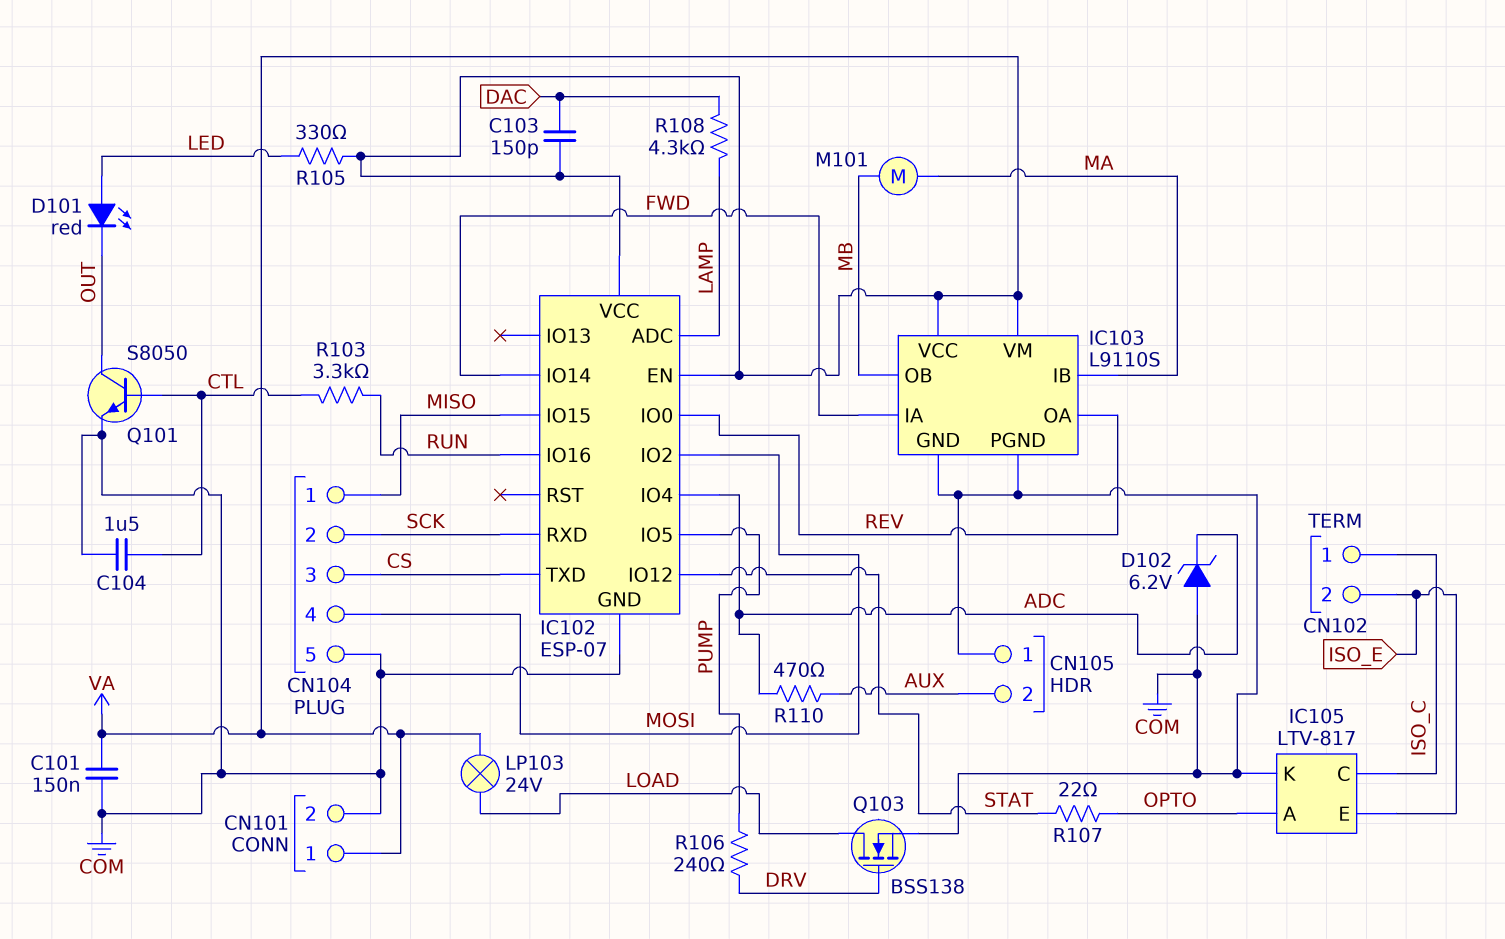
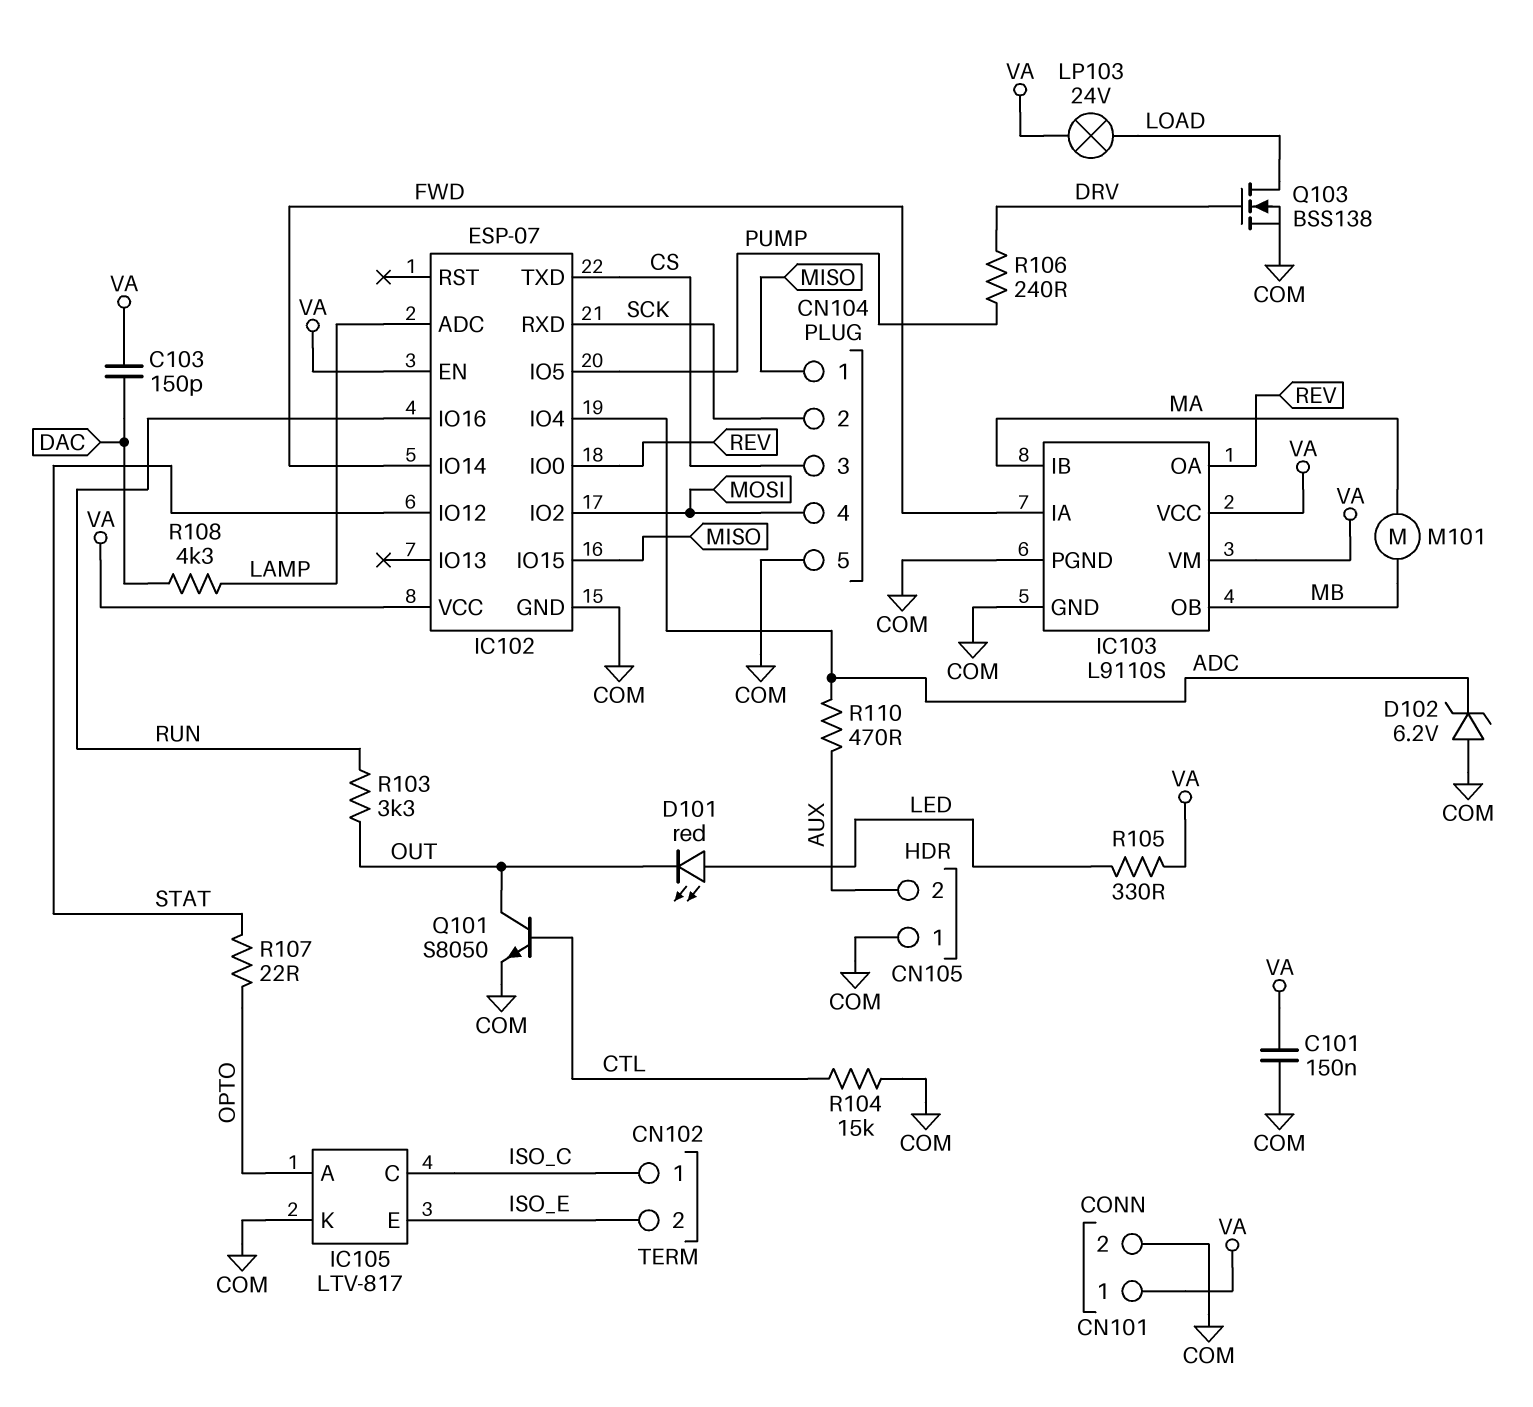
C104: 1.5uF (COM, CTL) -> none
R103: 3.3k (CTL, RUN) -> 3.3k (OUT, RUN)
R104: none -> 15k (COM, CTL)

